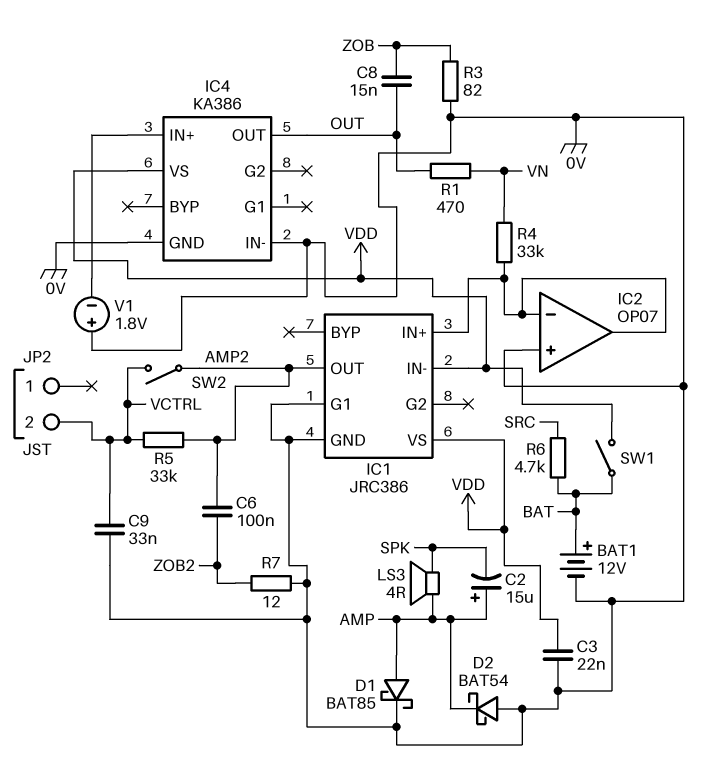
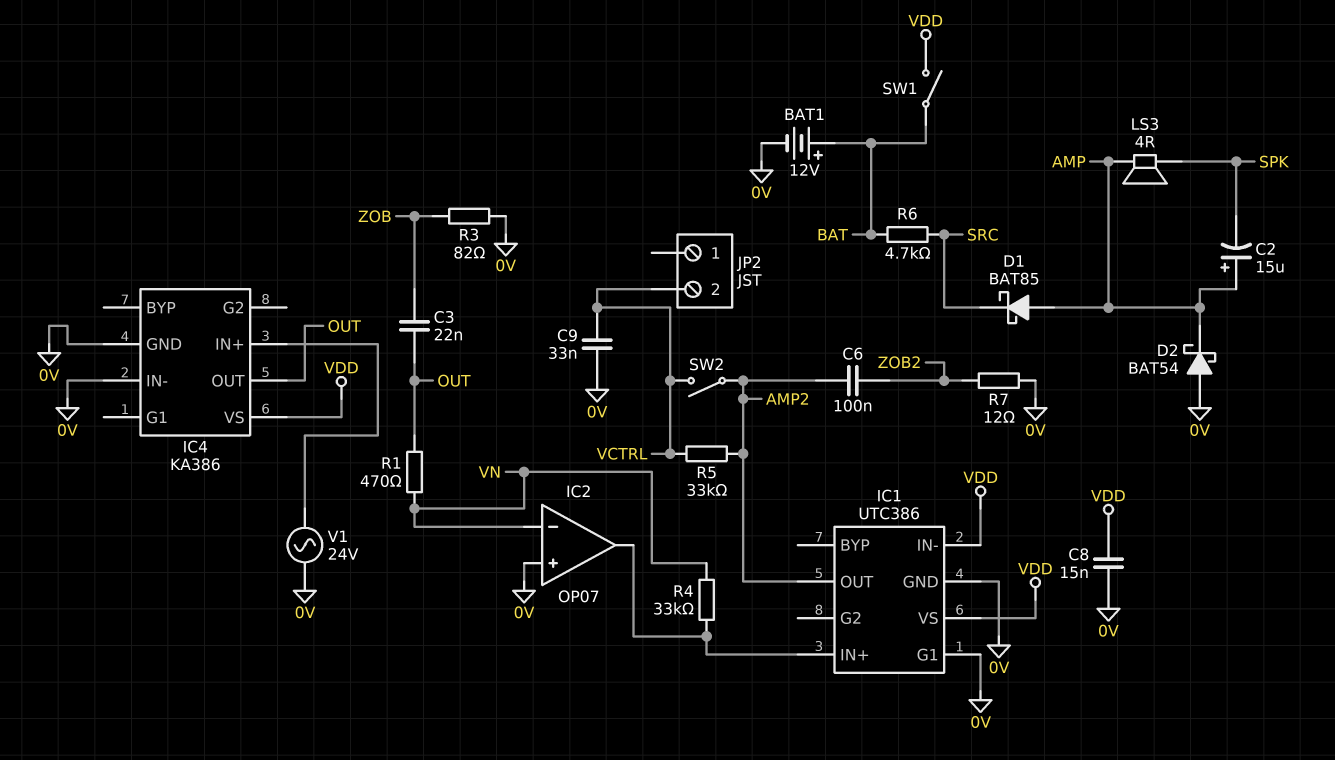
C3: 22nF (0V, VDD) -> 22nF (OUT, ZOB)
C8: 15nF (OUT, ZOB) -> 15nF (0V, VDD)
D1: schottky BAT85 (A AMP, K 0V) -> schottky BAT85 (A AMP, K SRC)
IC1: JRC386 -> UTC386
IC2 pin in-: IC1/IN+ -> VN
V1: 1.8V (plus 0V, minus IC4/IN+) -> AC 24V (0V, IC4/IN+)

